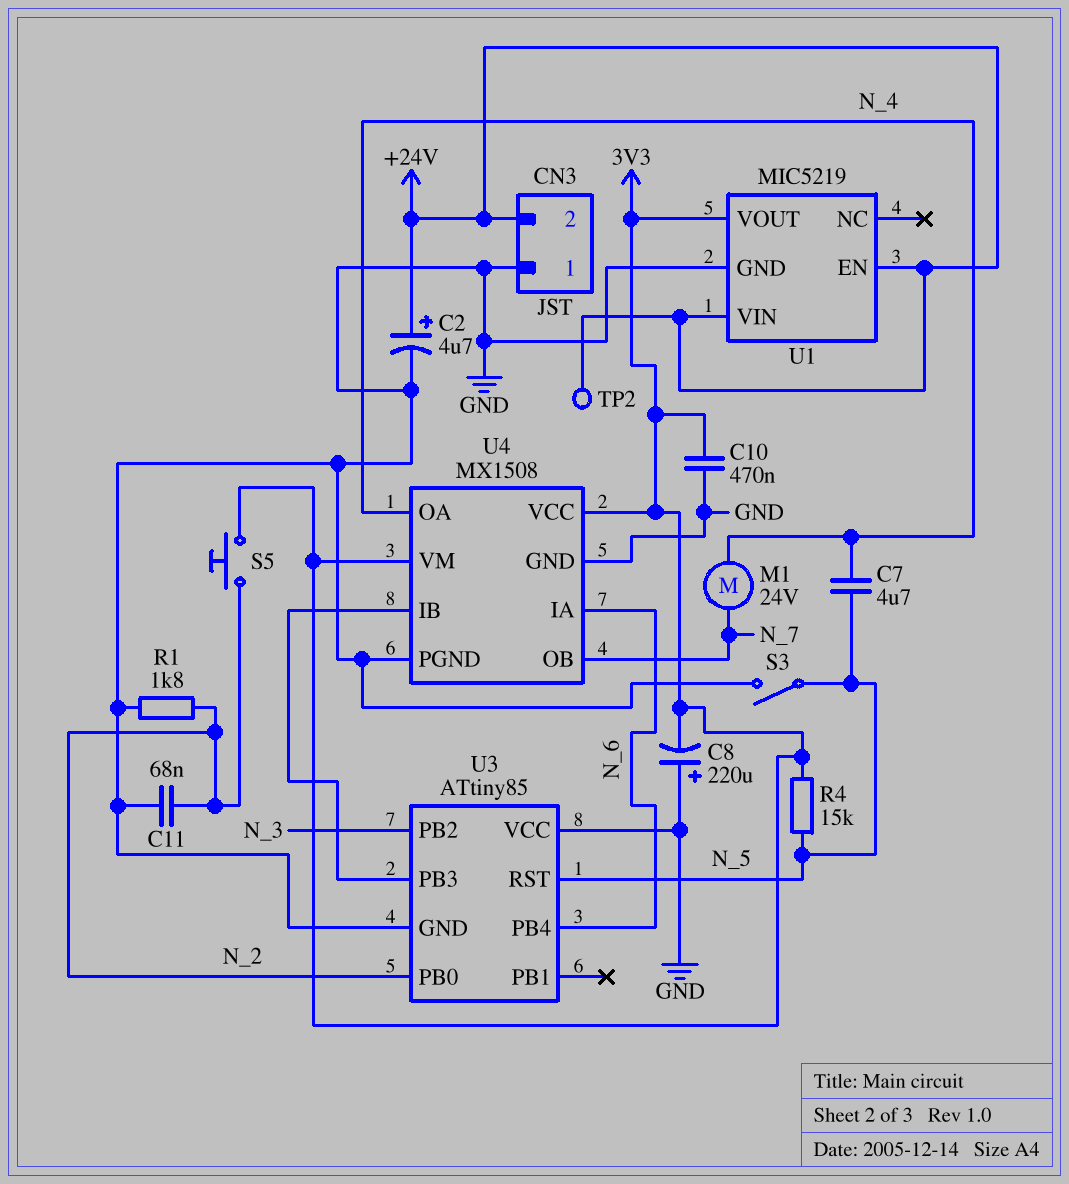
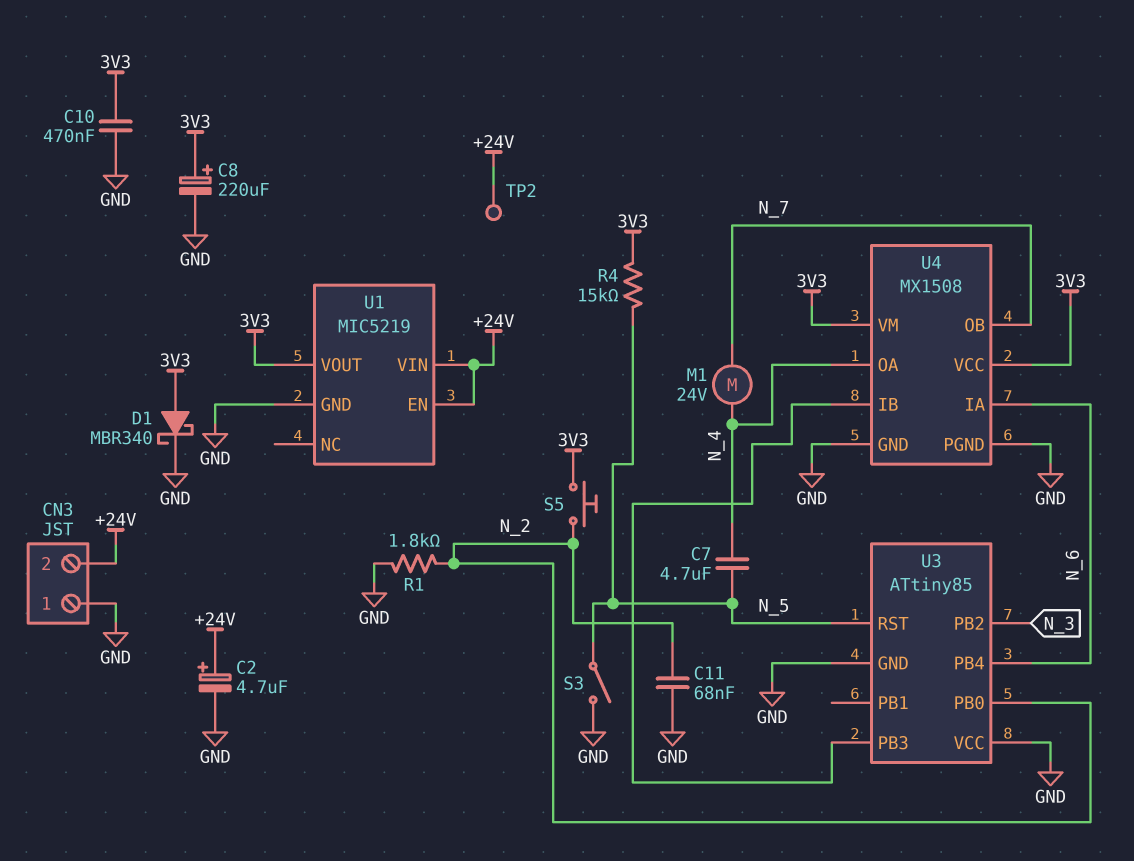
C8: 220uF (plus GND, minus 3V3) -> 220uF (plus 3V3, minus GND)
D1: none -> schottky MBR340 (A 3V3, K GND)

